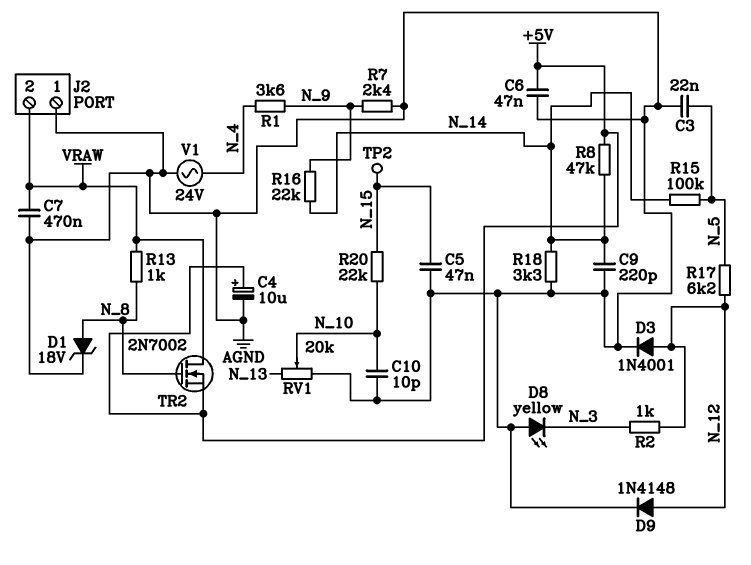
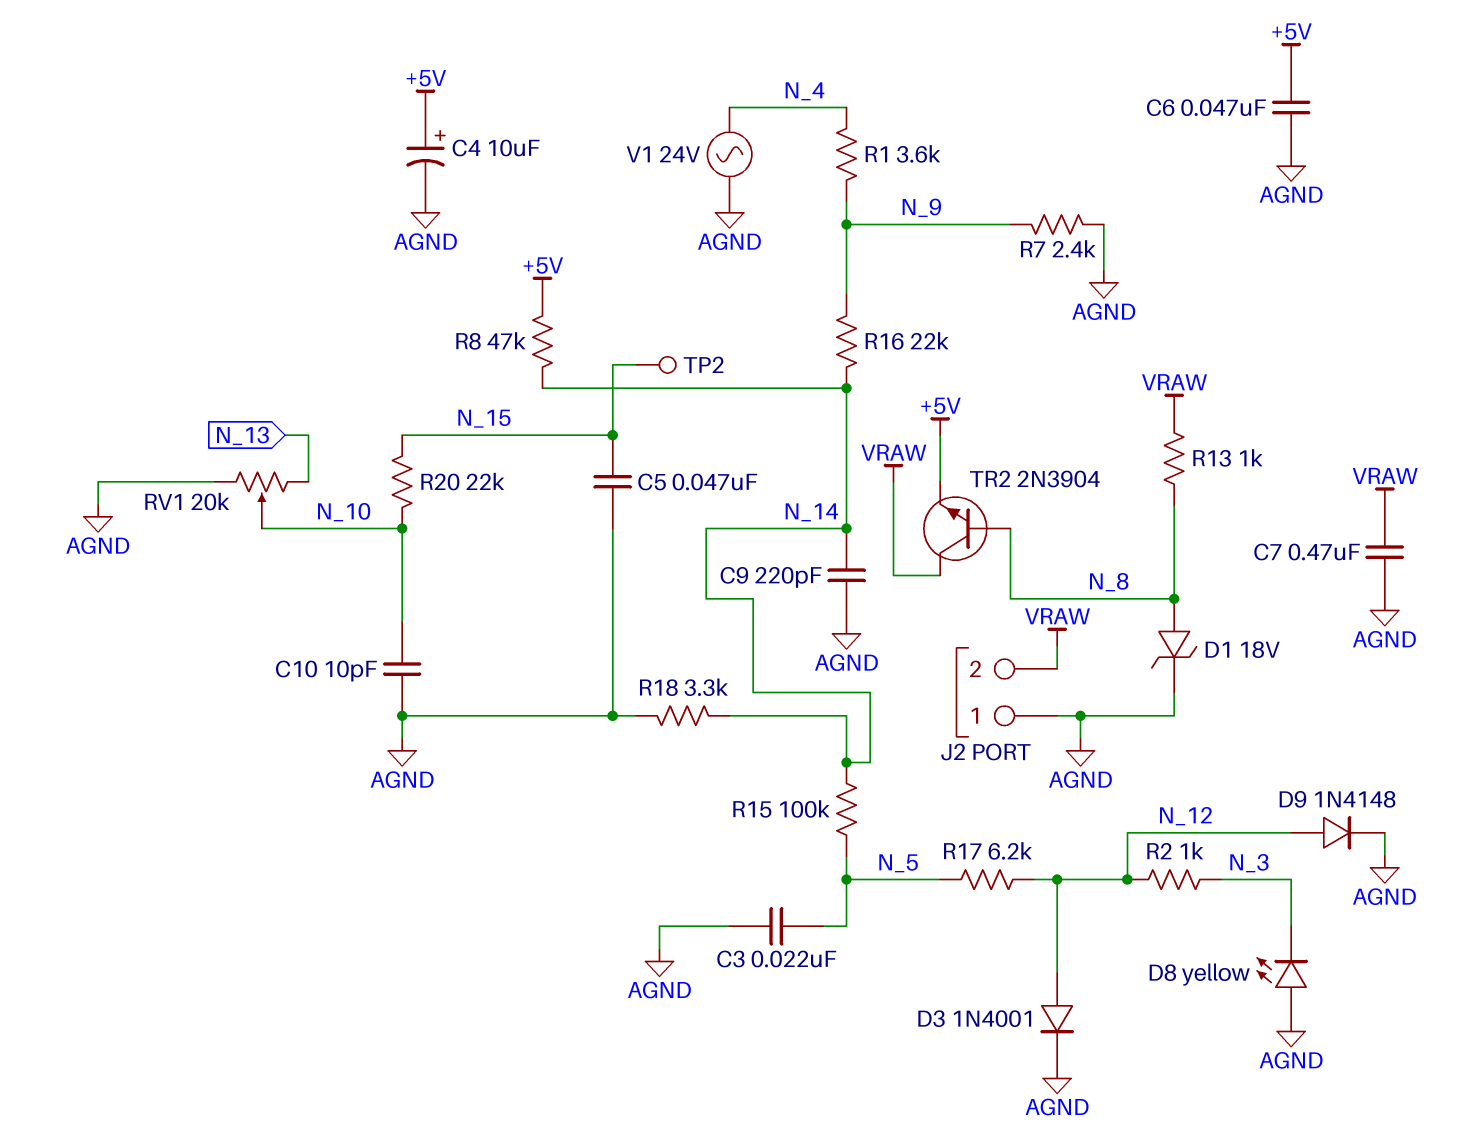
TR2: NMOS 2N7002 (G N_8, D VRAW, S +5V) -> NPN 2N3904 (B N_8, C VRAW, E +5V)

